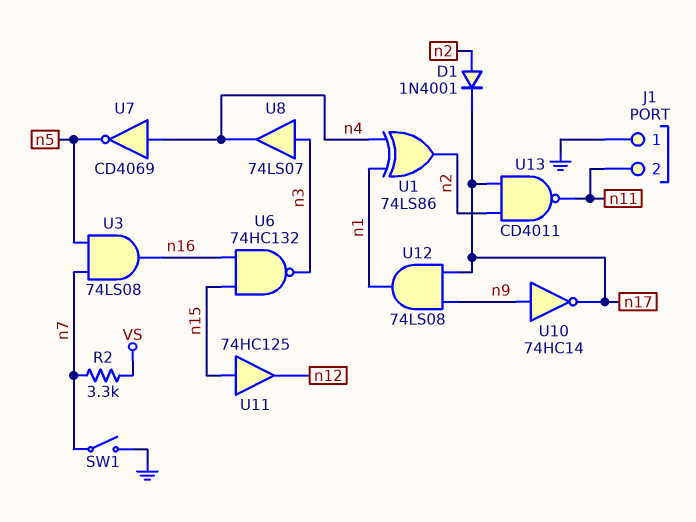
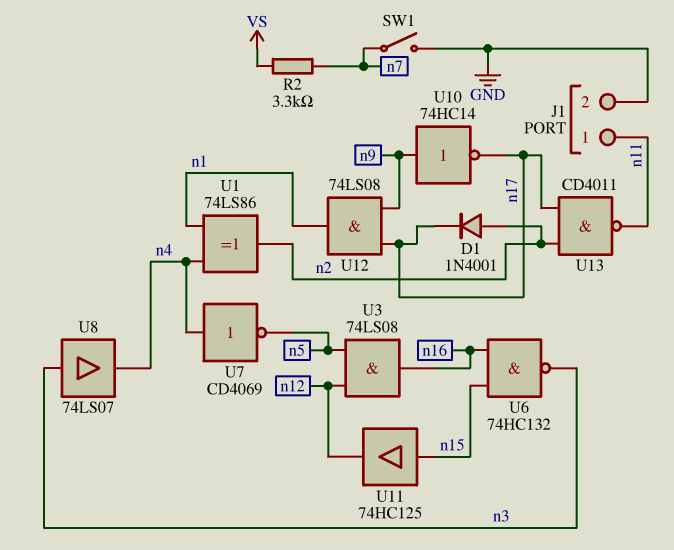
J1 pin 1: GND -> n11
J1 pin 2: n11 -> GND
U3: AND 74LS08 (in n5, in n7, out n16) -> AND 74LS08 (in n5, in n12, out n16)

